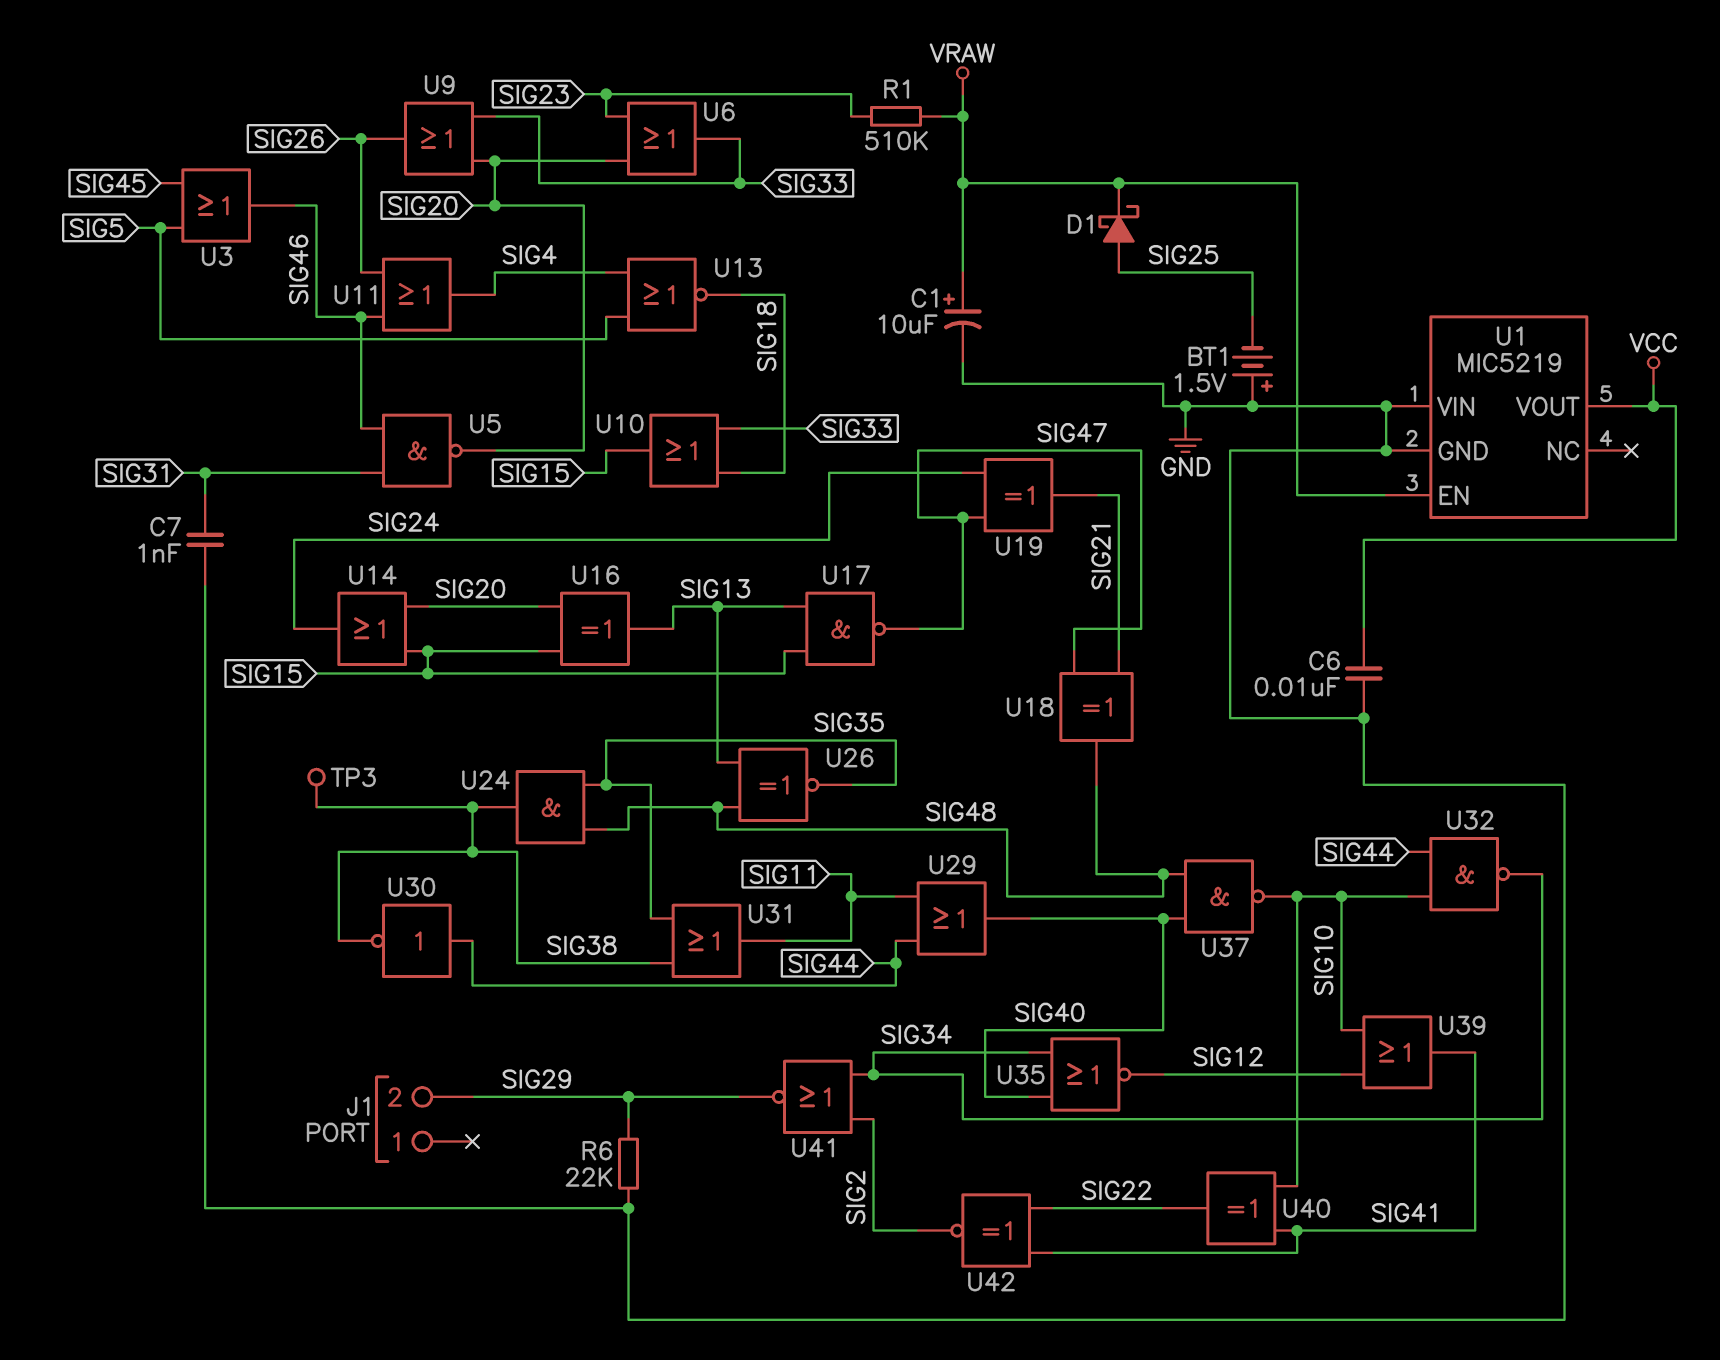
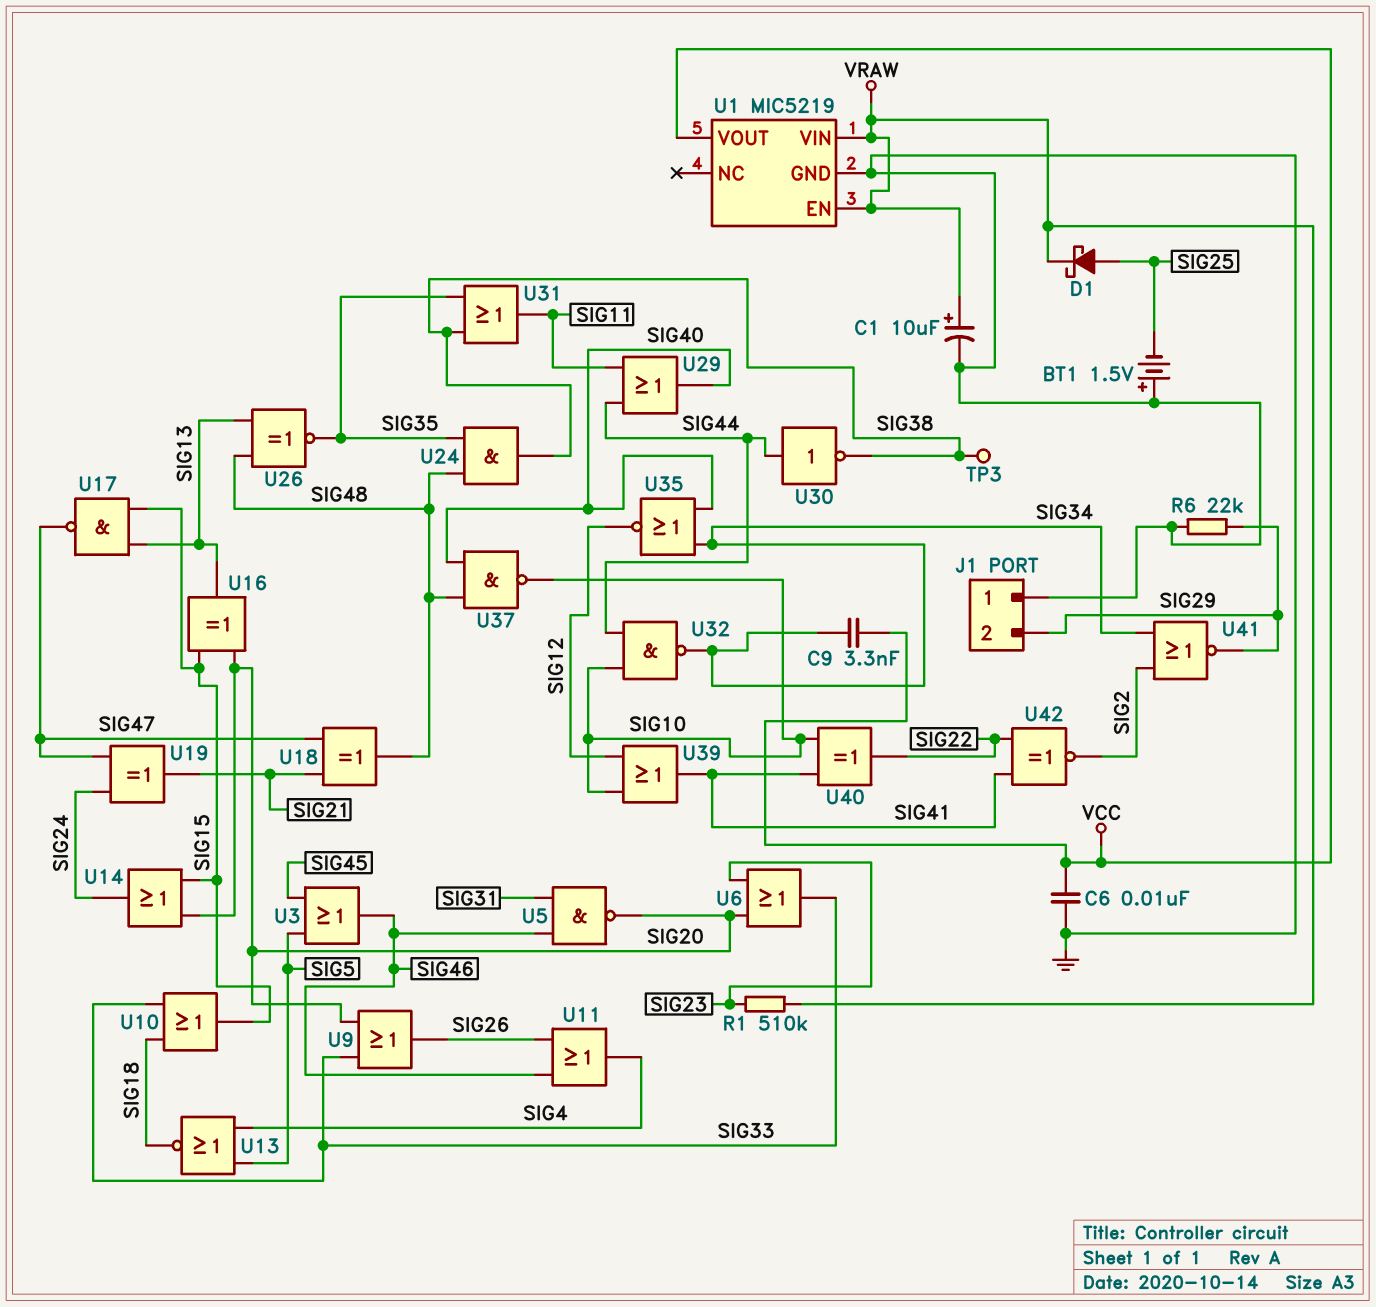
C7: 1nF (GND, SIG31) -> none
C9: none -> 3.3nF (SIG34, VCC)
J1 pin 1: none -> GND
U1 pin VIN: GND -> VRAW

